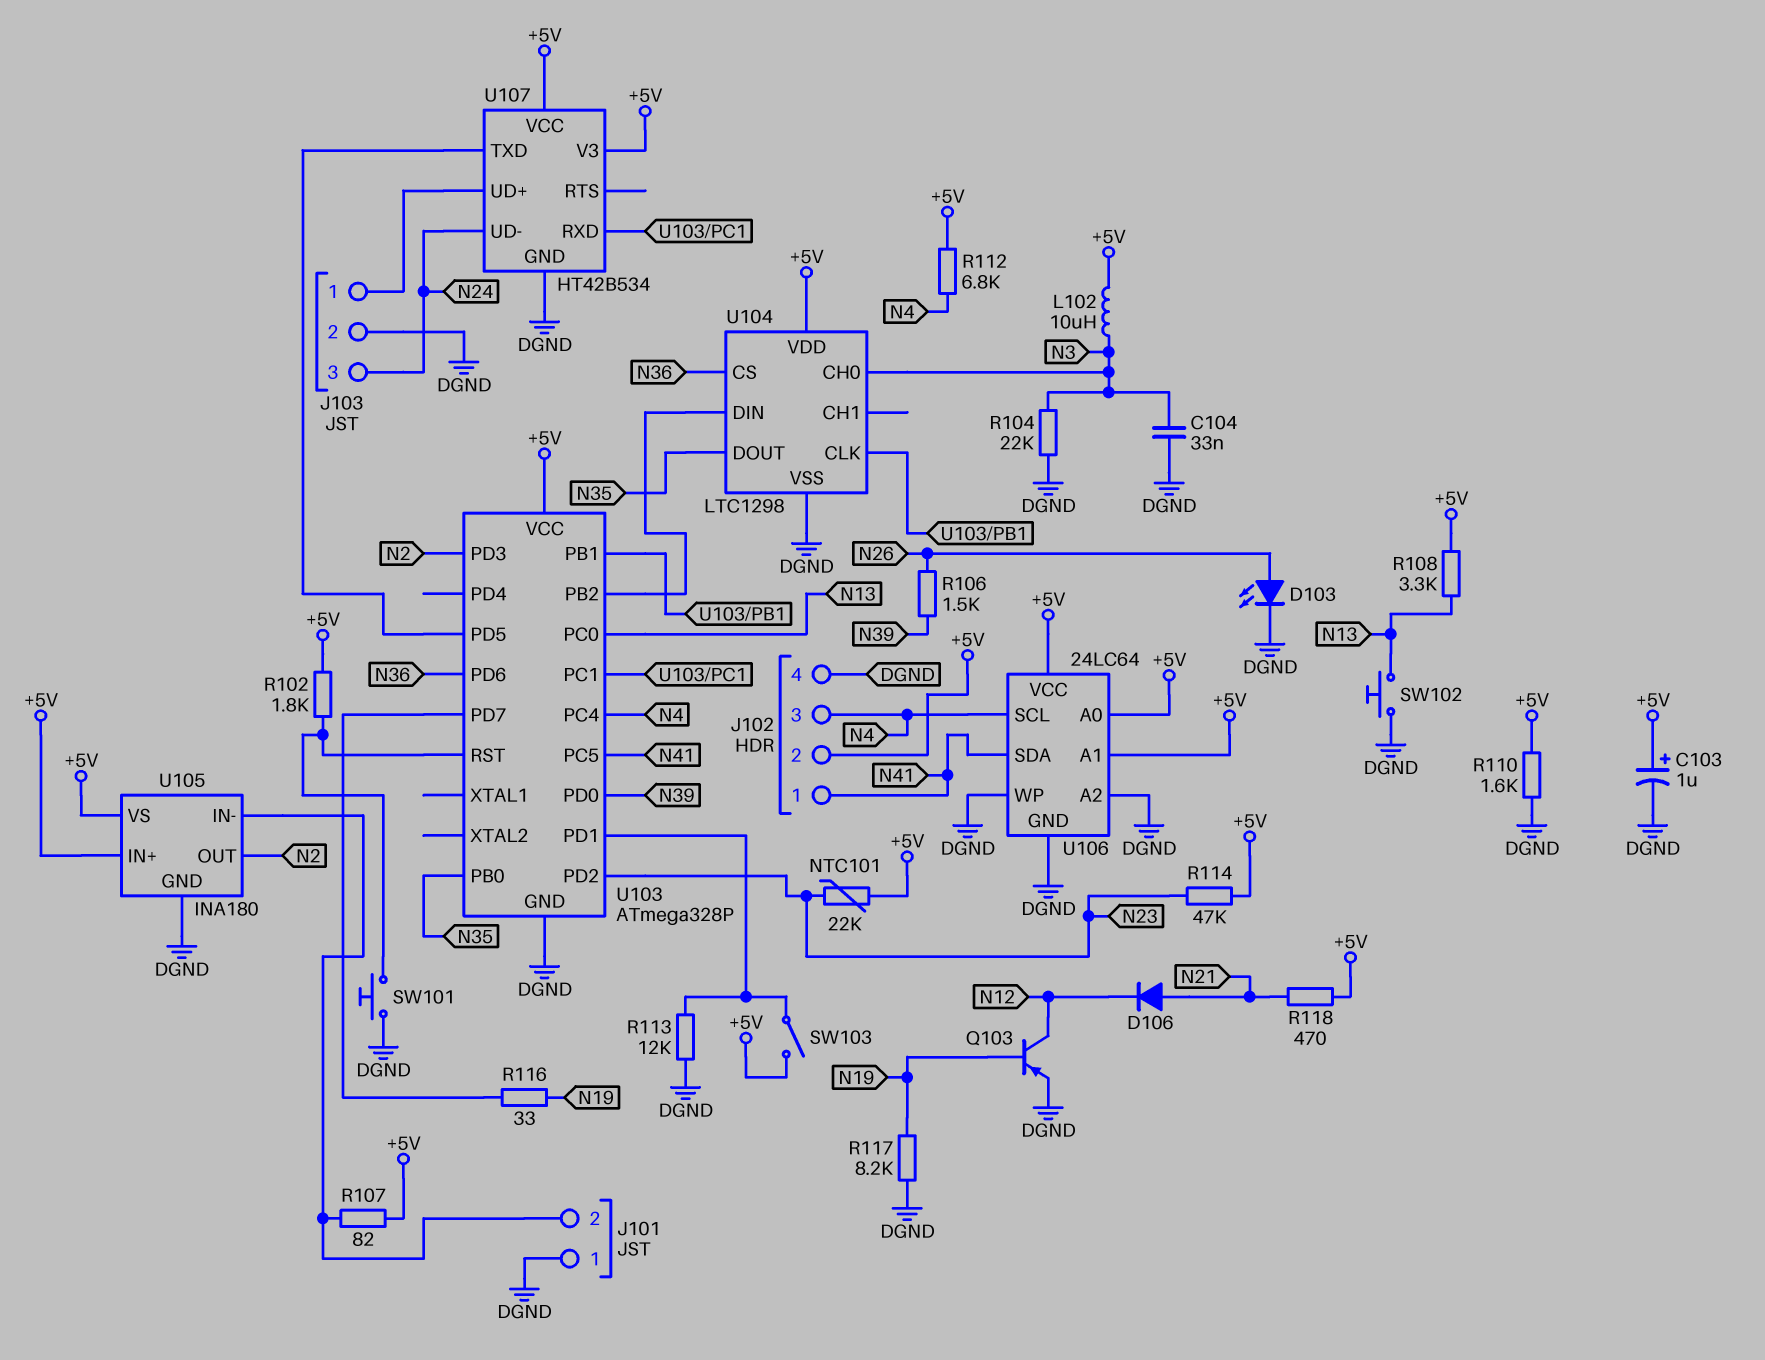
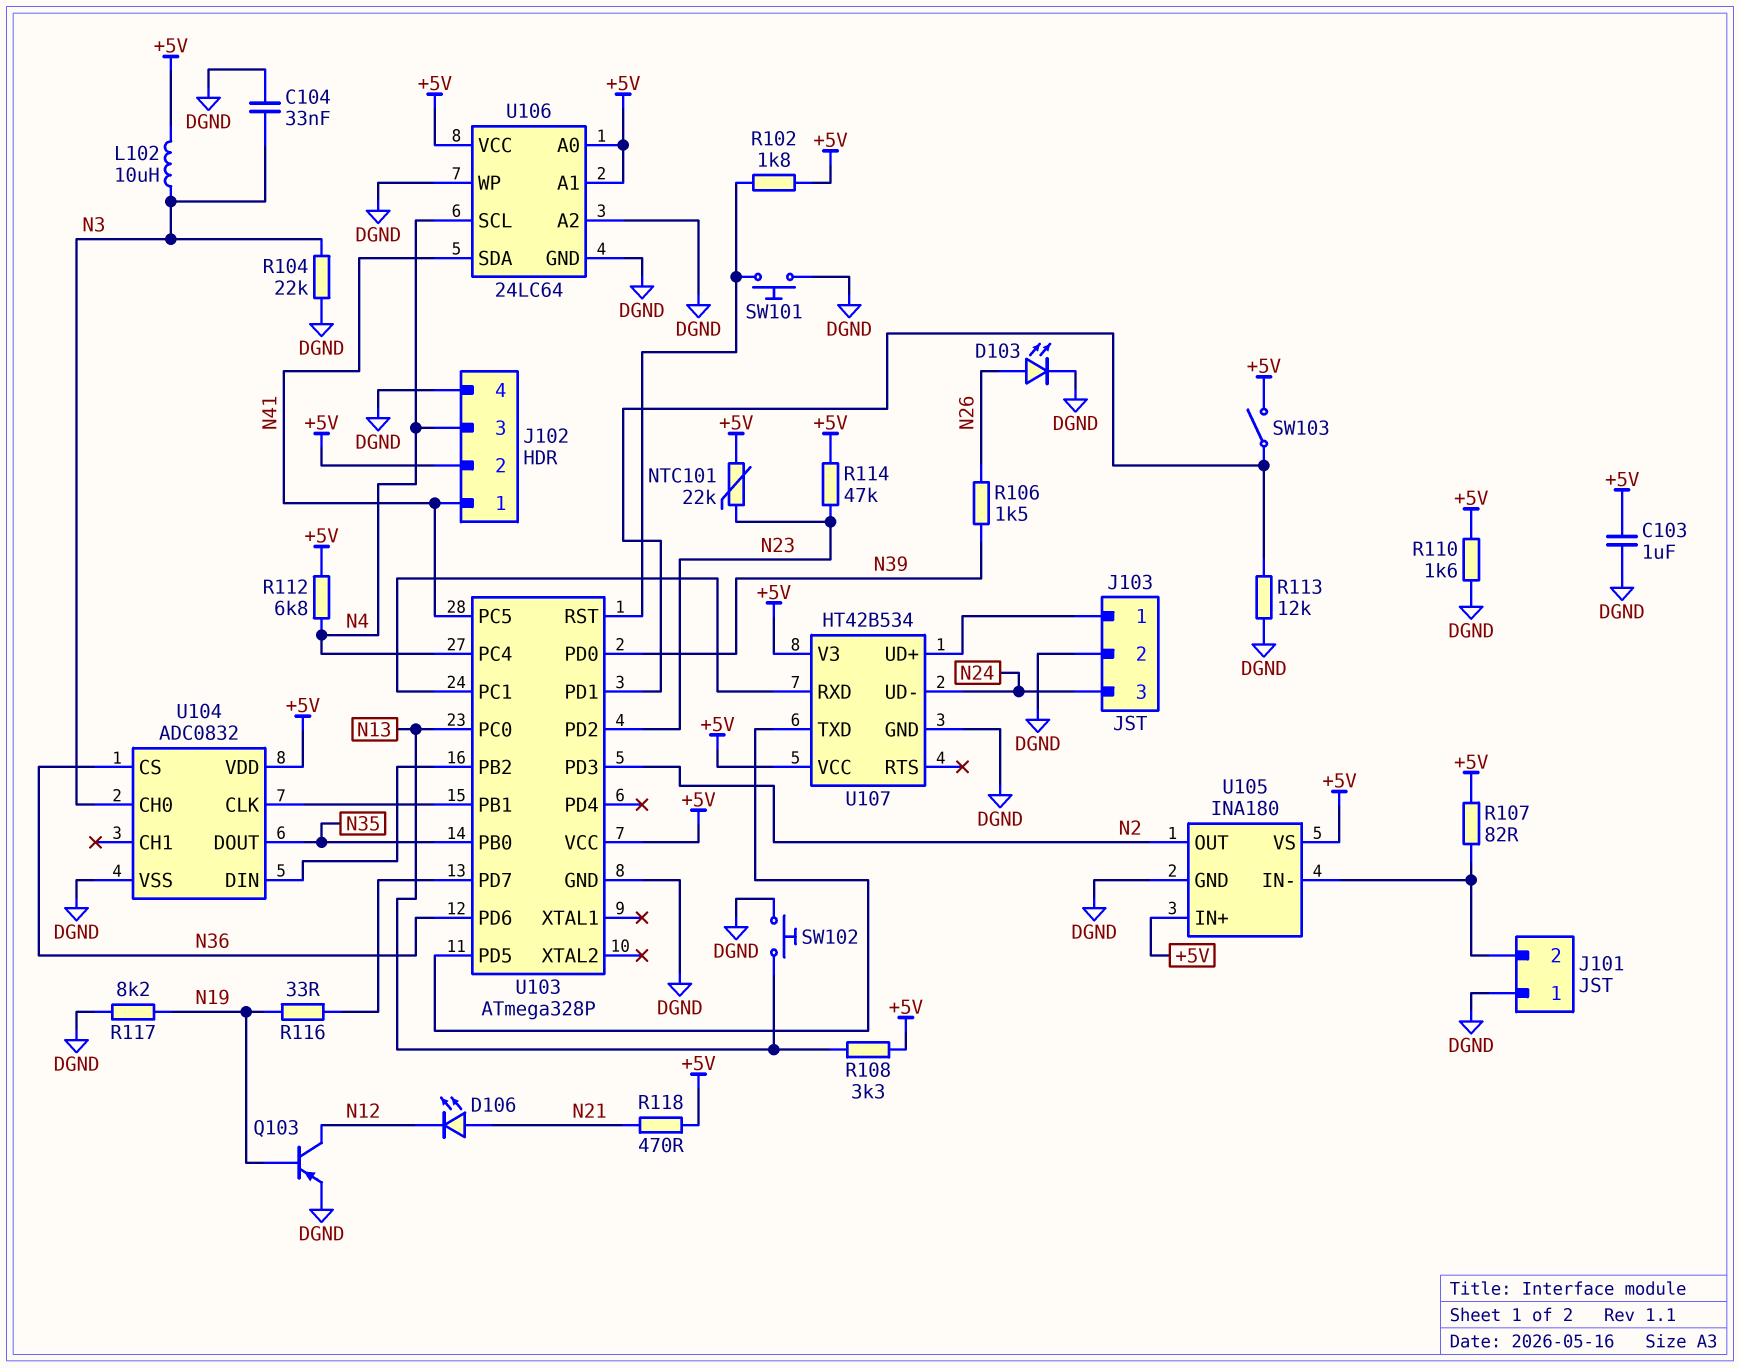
C103: 1uF (plus +5V, minus DGND) -> 1uF (+5V, DGND)
D106: diode (A N21, K N12) -> LED (A N21, K N12)
U104: LTC1298 -> ADC0832

